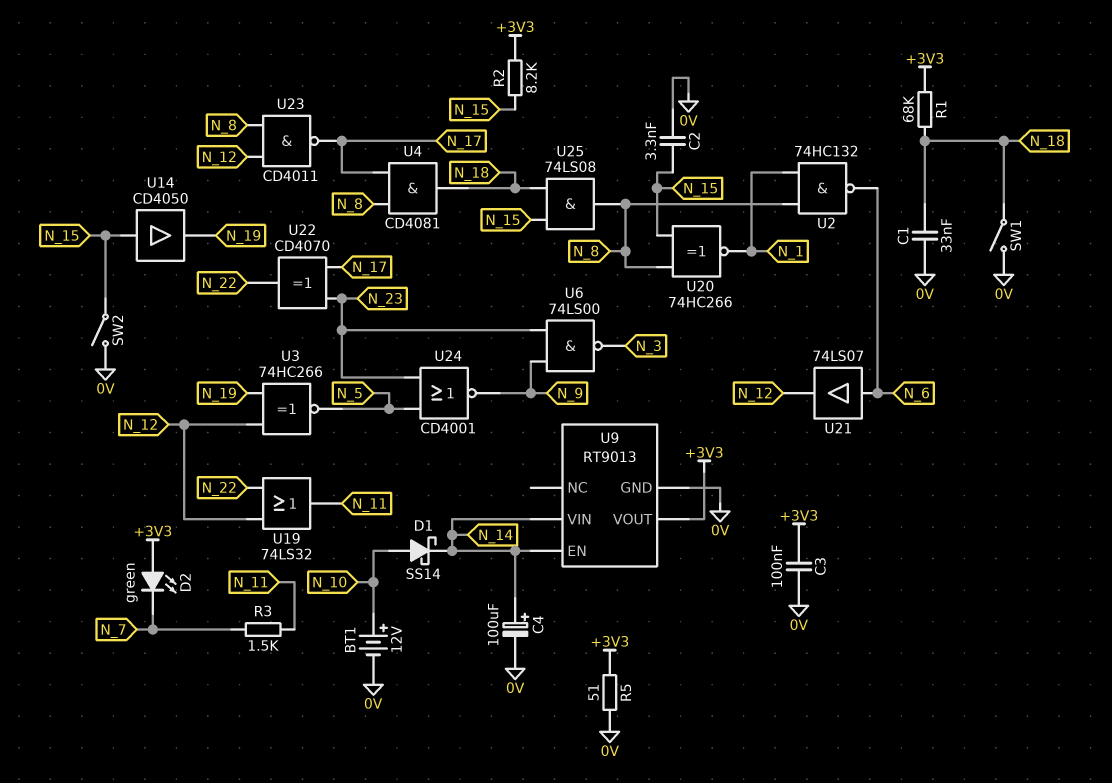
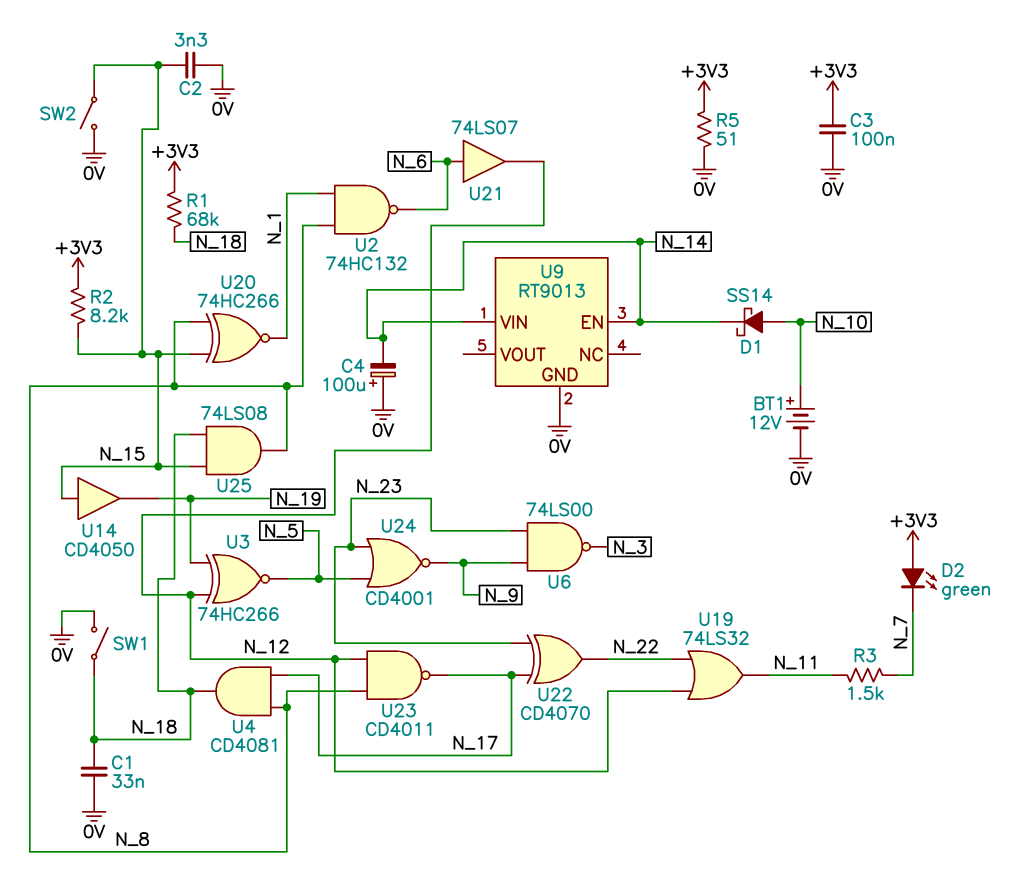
C4: 100uF (plus N_14, minus 0V) -> 100uF (plus 0V, minus N_14)
U9 pin VOUT: +3V3 -> none

